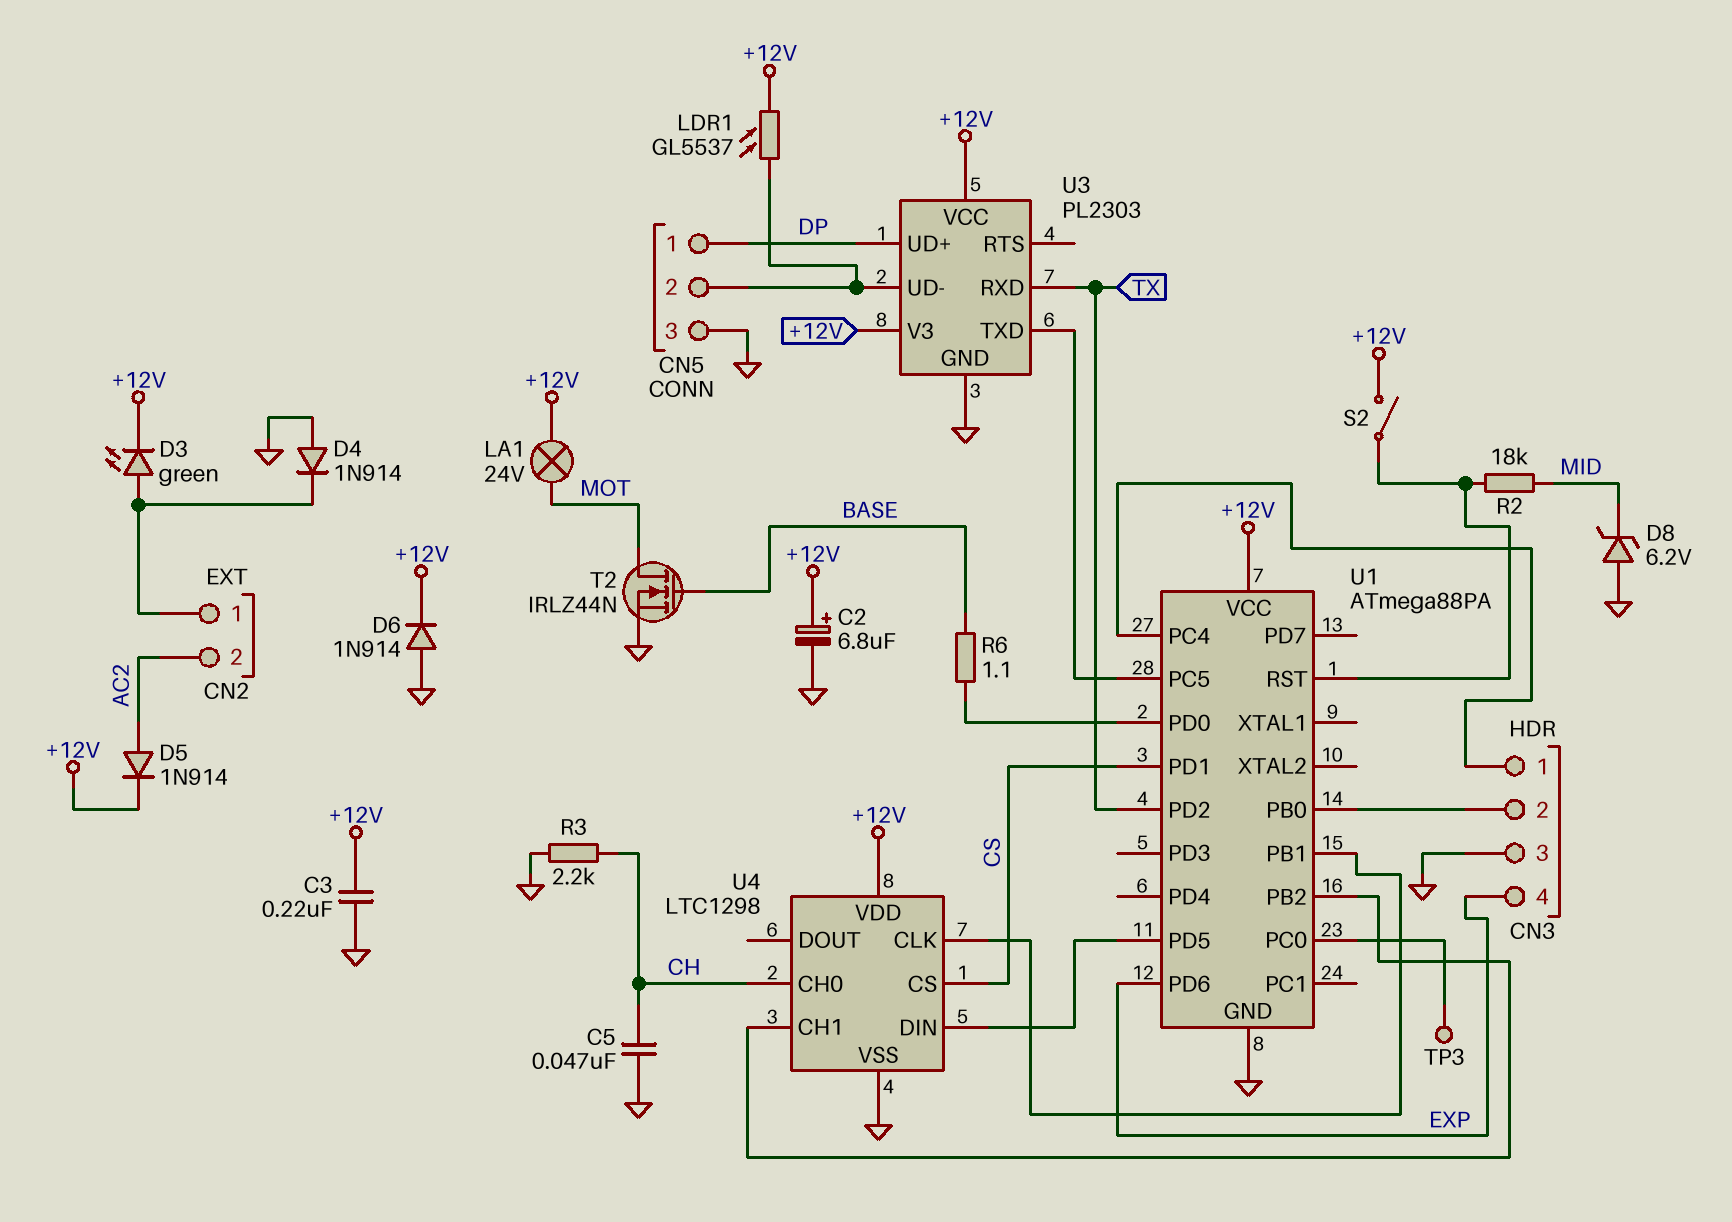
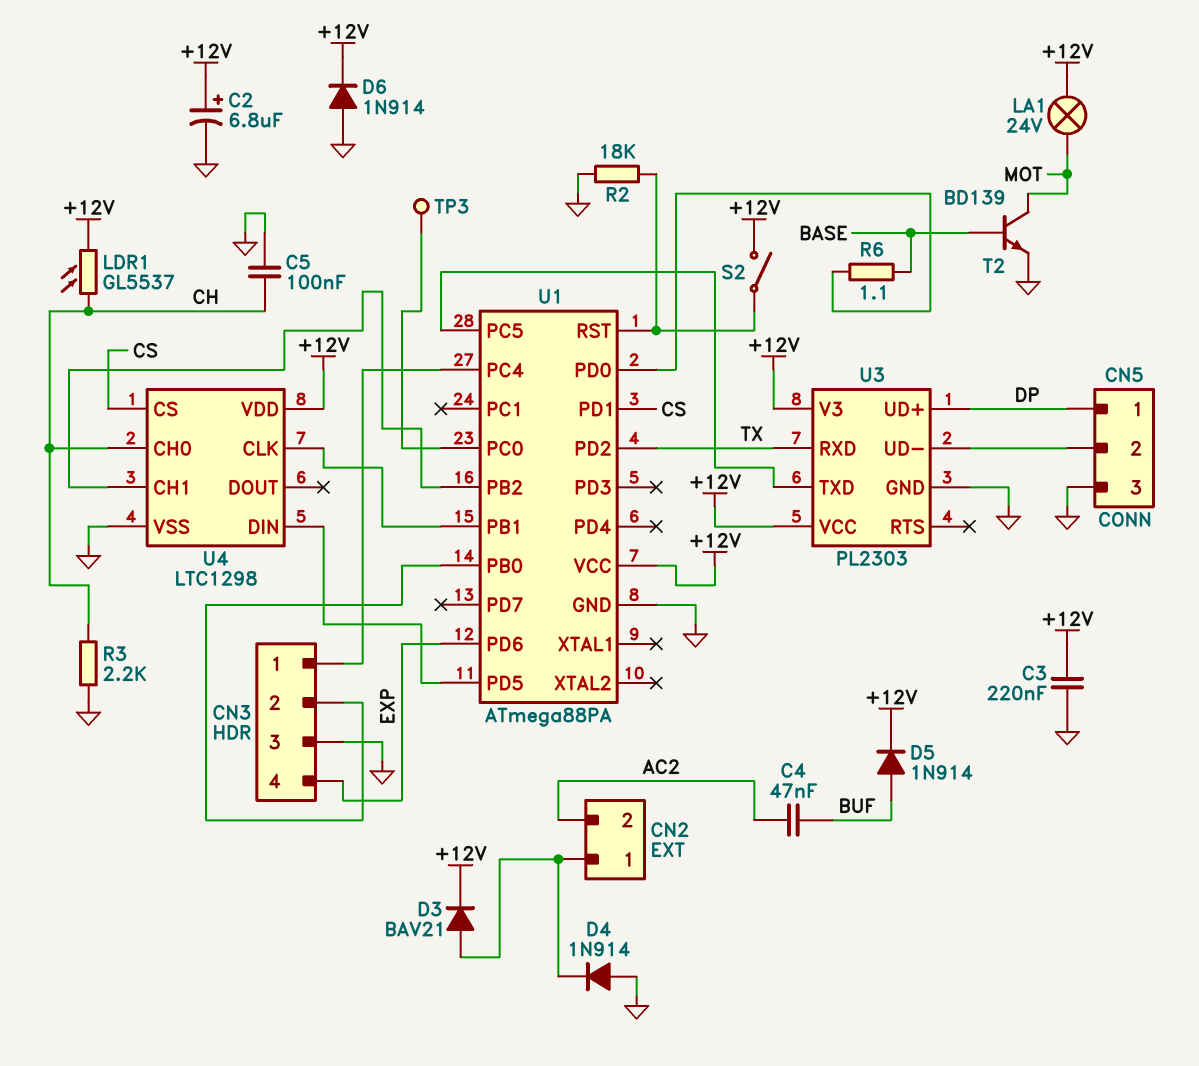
C4: none -> 47nF (AC2, BUF)
C5: 47nF (CH, GND) -> 100nF (CH, GND)
D3: LED green (A CN2/1, K +12V) -> diode BAV21 (A CN2/1, K +12V)
D5: diode 1N914 (A AC2, K +12V) -> diode 1N914 (A BUF, K +12V)
D8: zener 6.2V (A GND, K MID) -> none
LDR1: GL5537 (+12V, CN5/2) -> GL5537 (+12V, CH)
R2: 18k (MID, U1/RST) -> 18k (GND, U1/RST)
T2: NMOS IRLZ44N (G BASE, D MOT, S GND) -> NPN BD139 (B BASE, C MOT, E GND)

